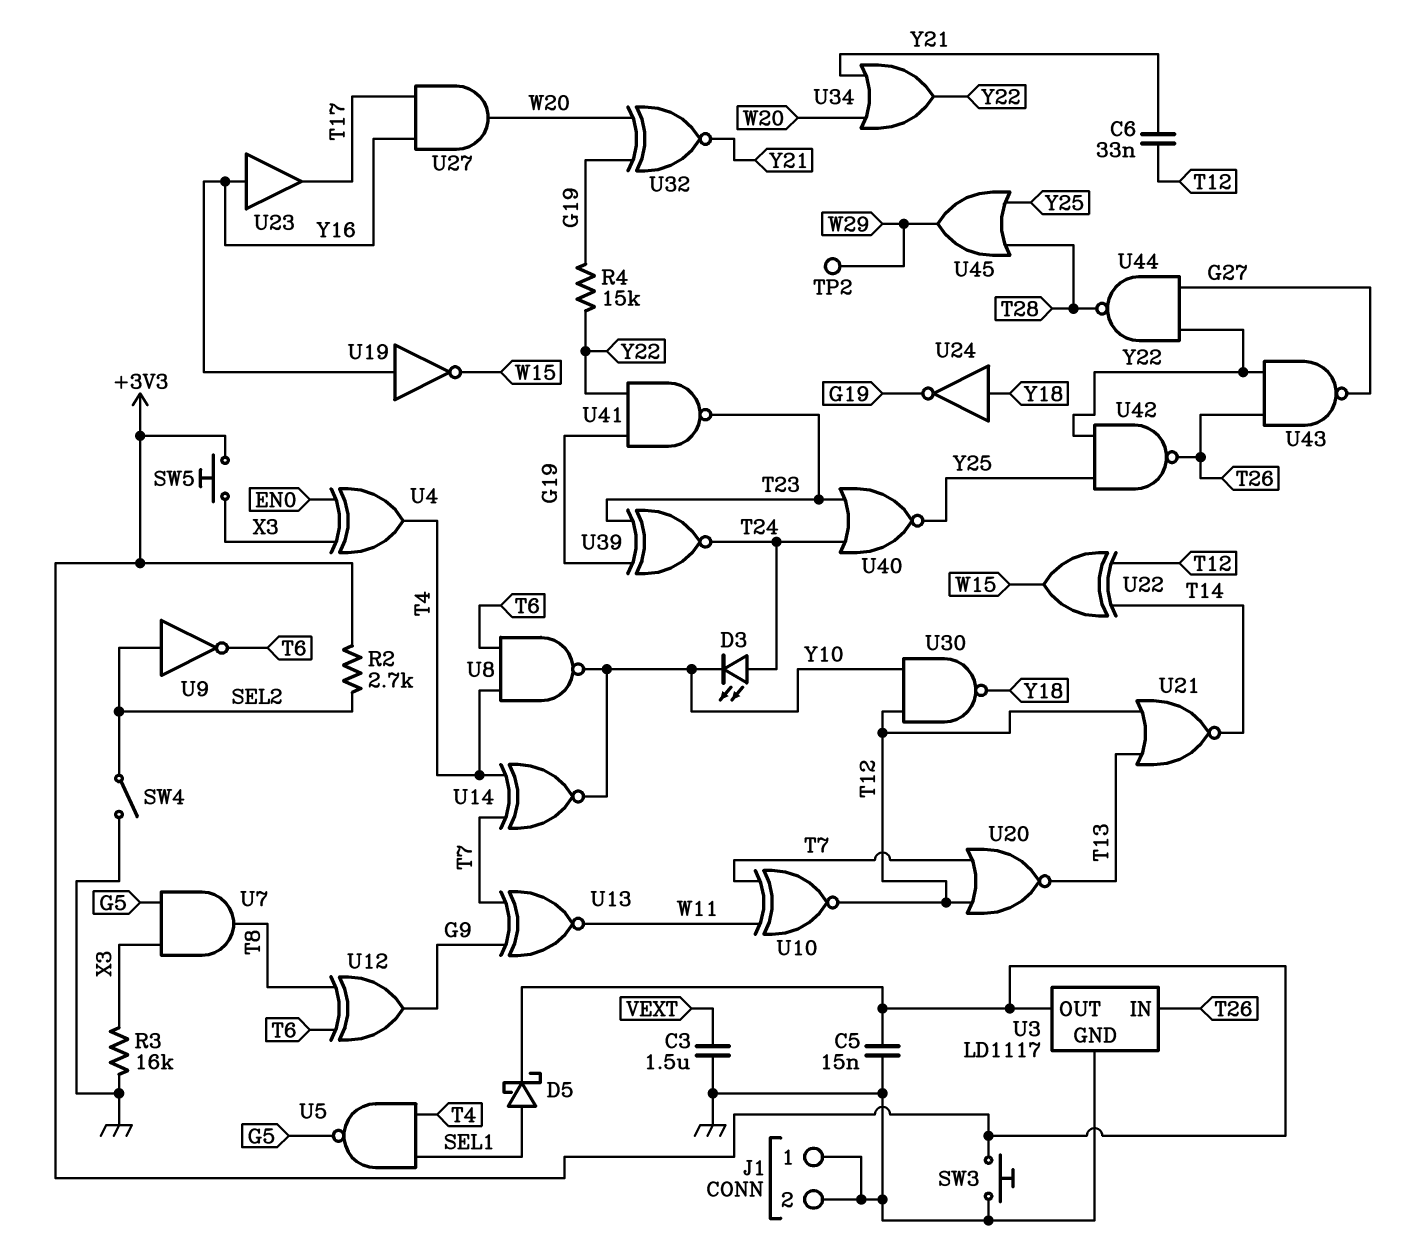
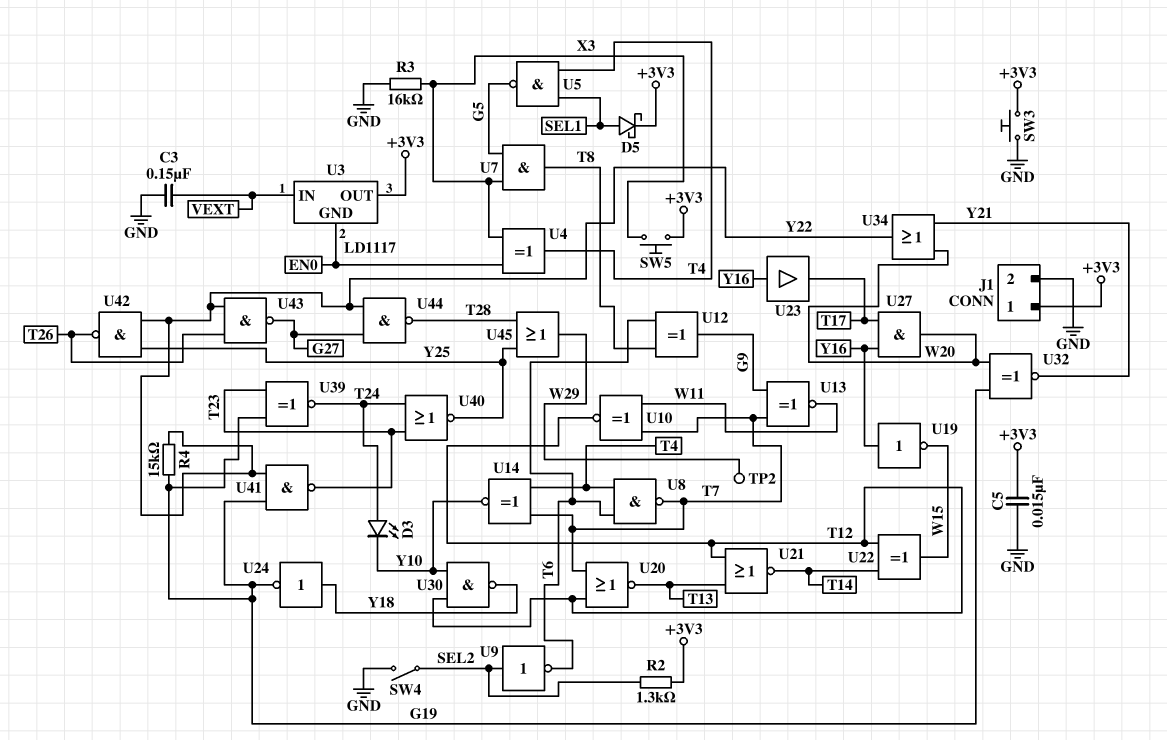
C3: 1.5uF (GND, VEXT) -> 150nF (GND, VEXT)
C6: 33nF (T12, Y21) -> none
J1 pin 1: GND -> +3V3
R2: 2.7k (+3V3, SEL2) -> 1.3k (+3V3, SEL2)
U3 pin GND: GND -> EN0
U3 pin IN: T26 -> VEXT
U8: NAND (in T4, in T6, out Y10) -> NAND (in T4, in T6, out T7)

